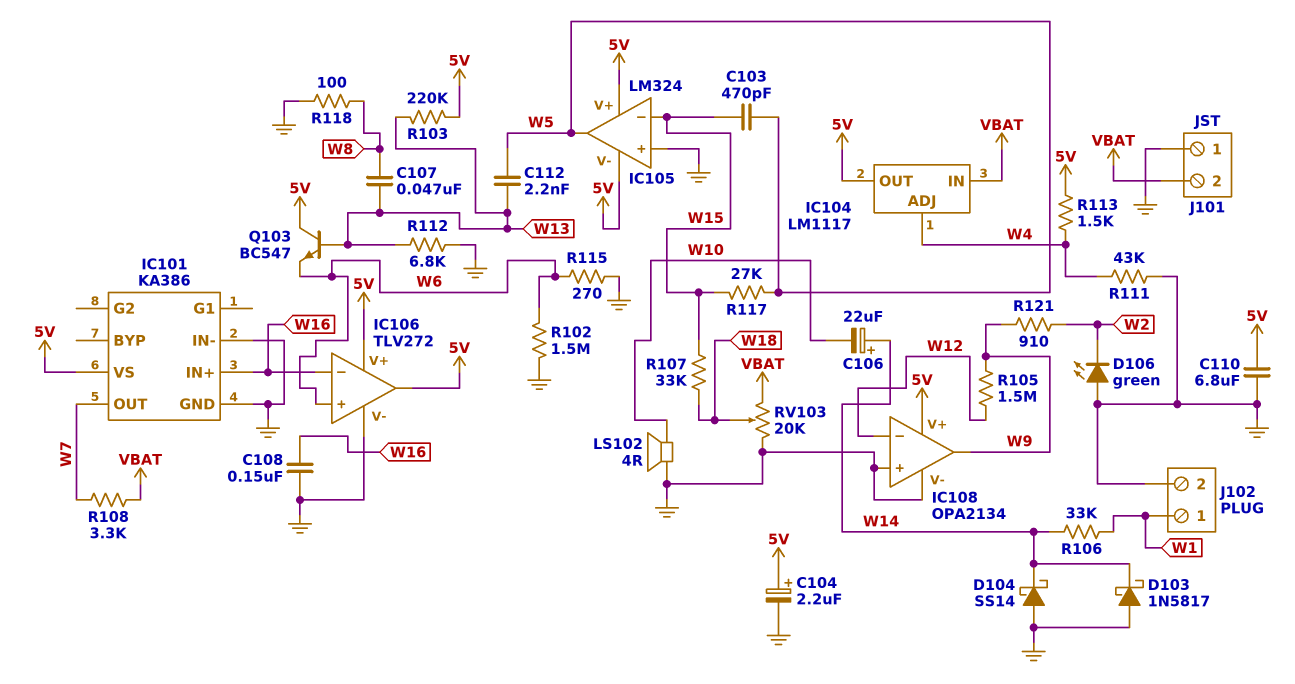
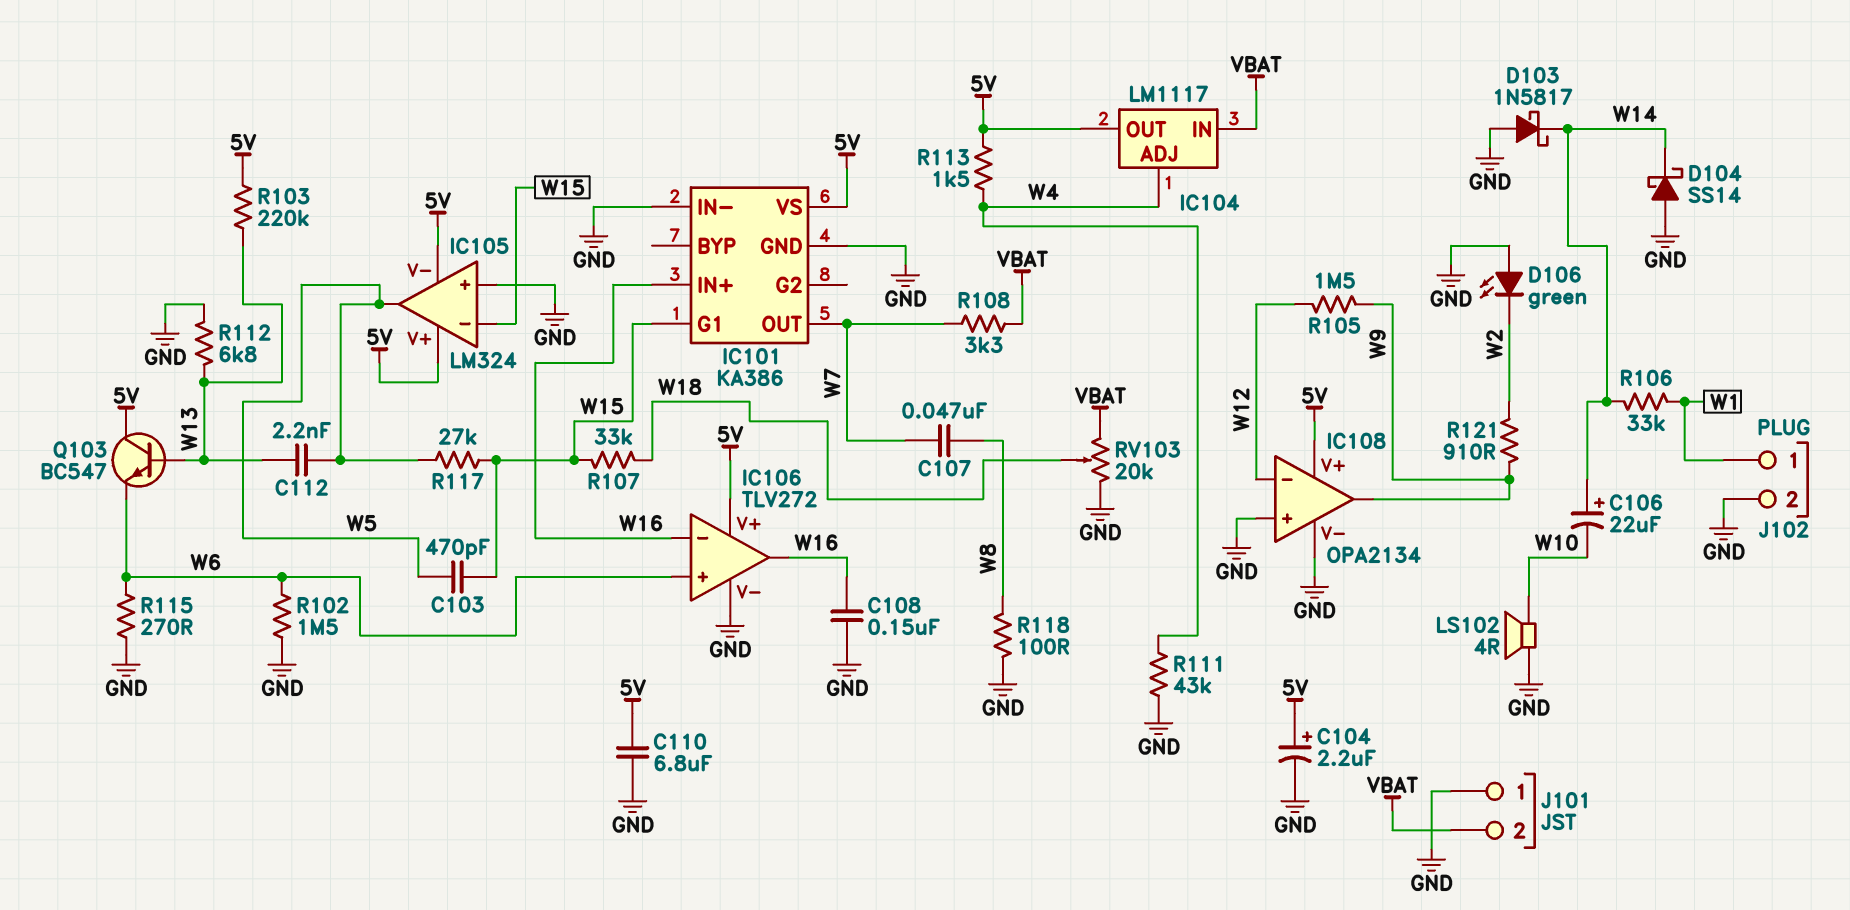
C107: 47nF (W8, W13) -> 47nF (W7, W8)
IC101 pin G1: none -> W15
IC106 pin out: 5V -> W16

